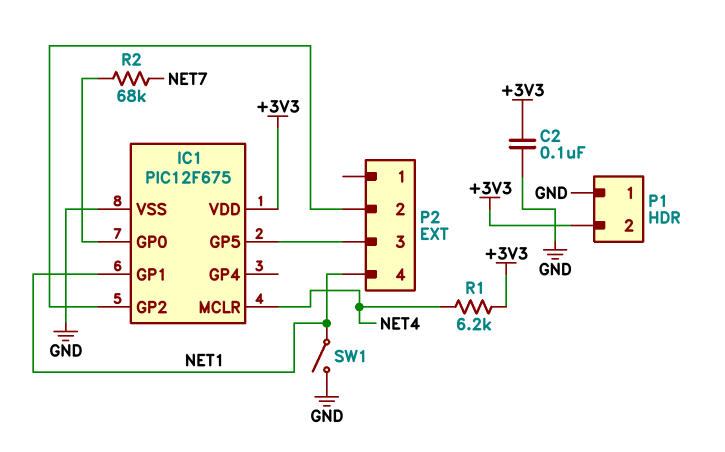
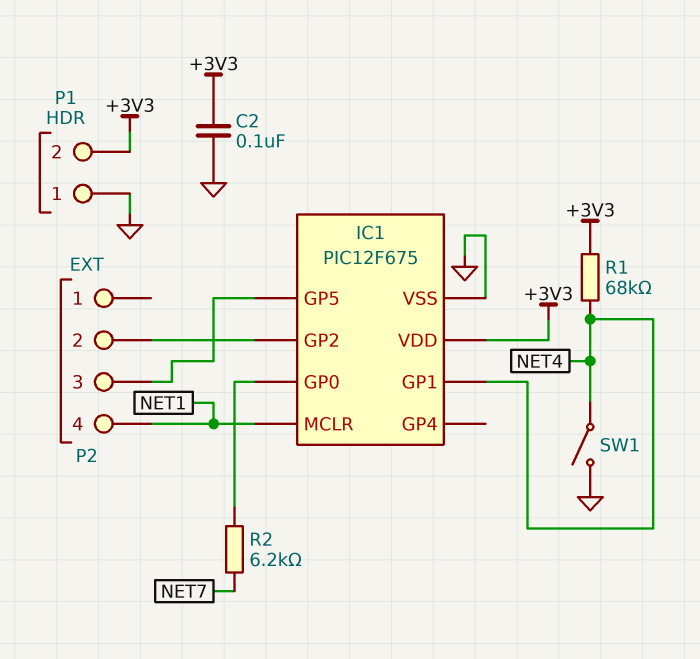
IC1 pin GP1: NET1 -> NET4
IC1 pin MCLR: NET4 -> NET1
R1: 6.2k (+3V3, NET4) -> 68k (+3V3, NET4)
R2: 68k (IC1/GP0, NET7) -> 6.2k (IC1/GP0, NET7)
SW1: switch (GND, NET1) -> switch (GND, NET4)

